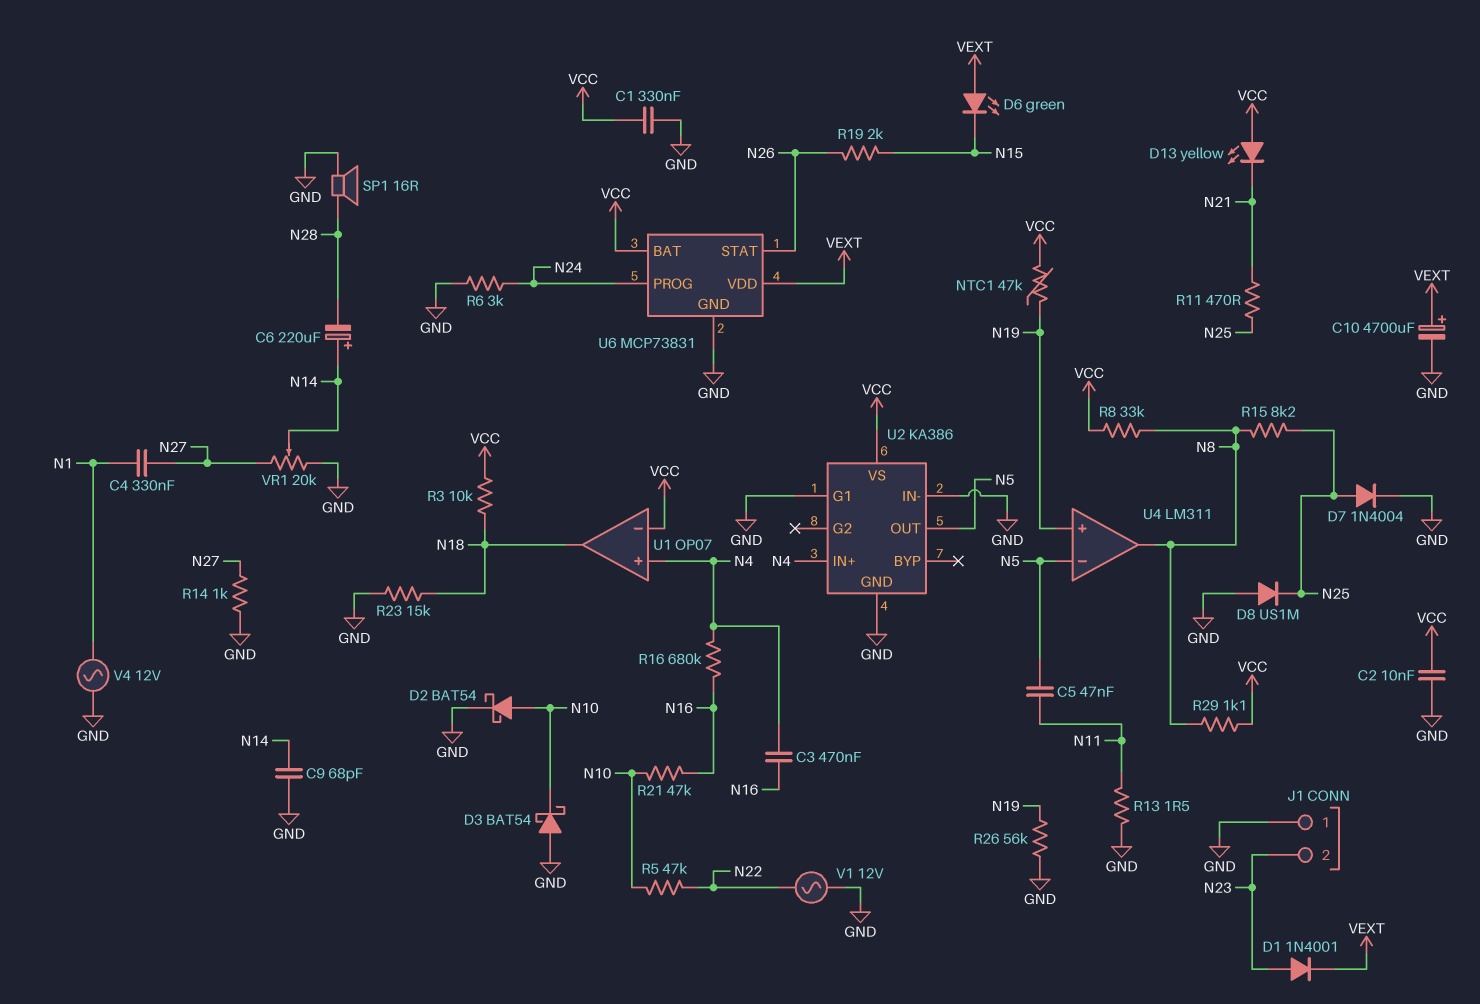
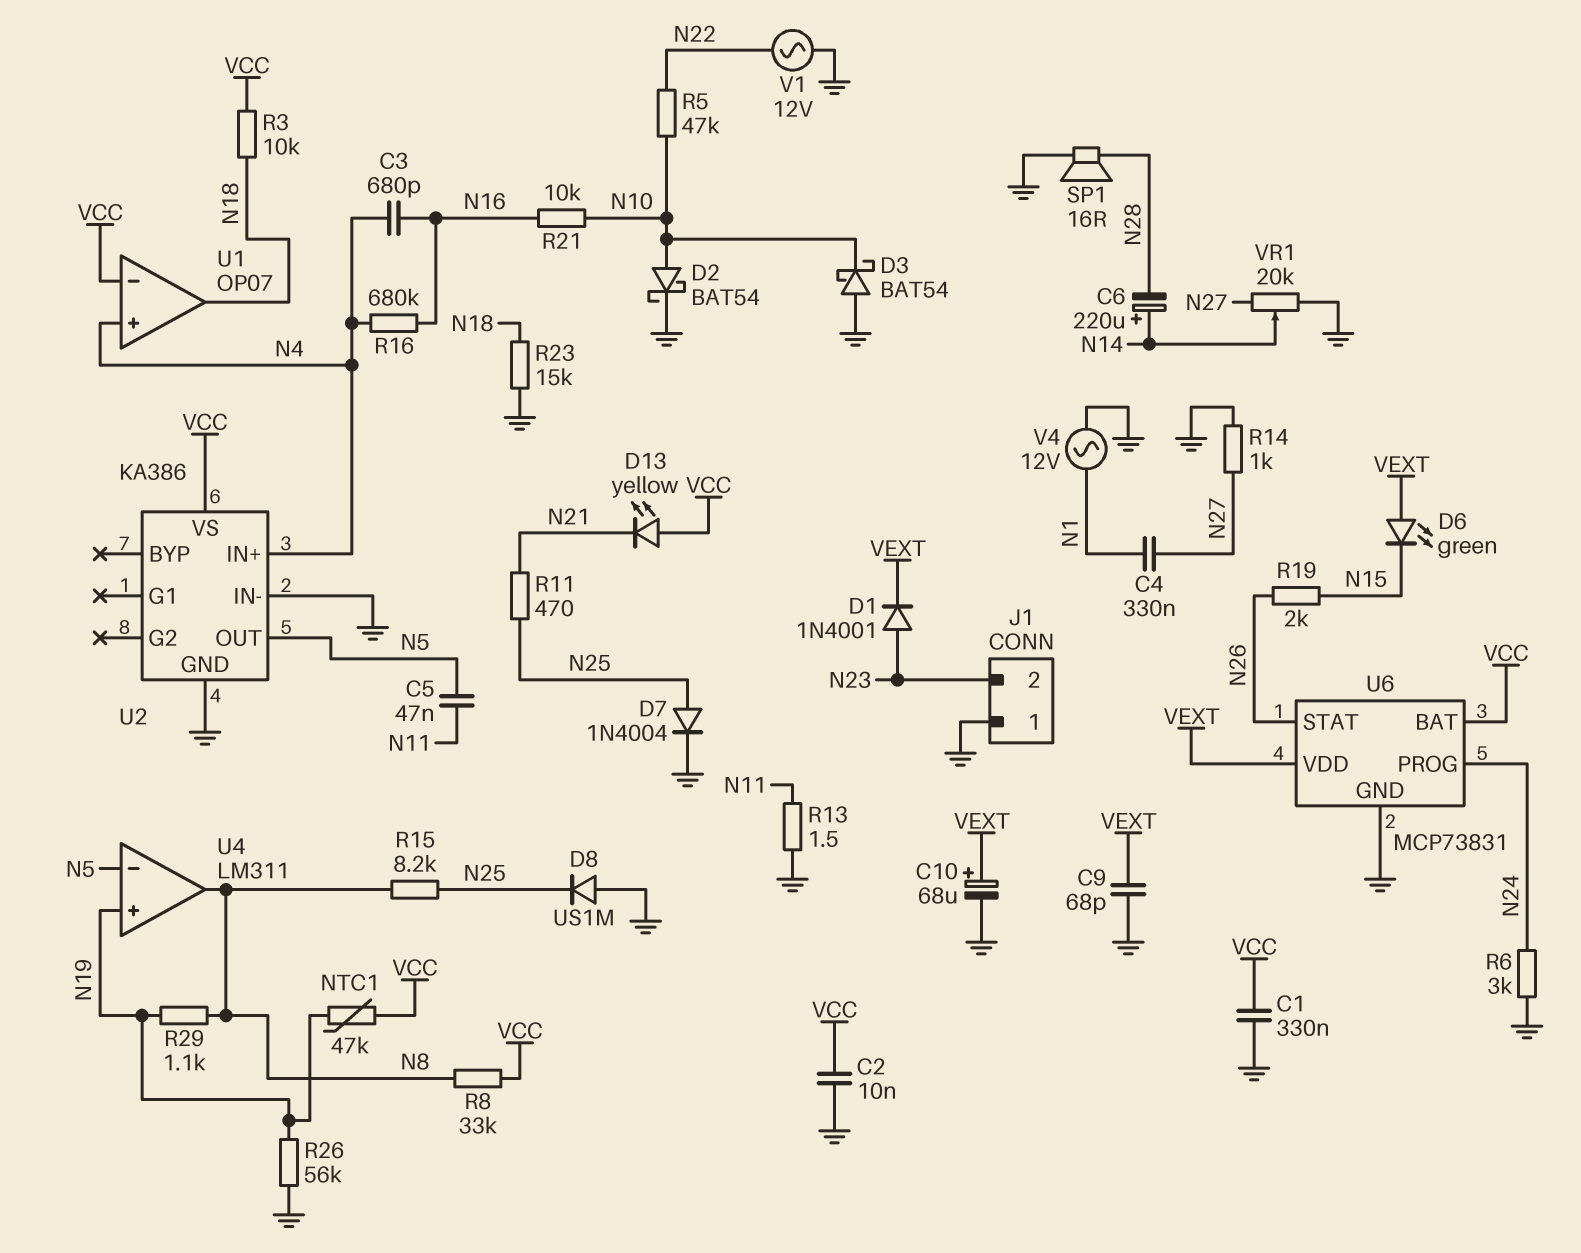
C3: 470nF (N4, N16) -> 680pF (N4, N16)
C9: 68pF (GND, N14) -> 68pF (GND, VEXT)
C10: 4700uF (plus VEXT, minus GND) -> 68uF (plus VEXT, minus GND)
R21: 47k (N10, N16) -> 10k (N10, N16)
R29: 1.1k (N8, VCC) -> 1.1k (N8, N19)
U2 pin G1: GND -> none

